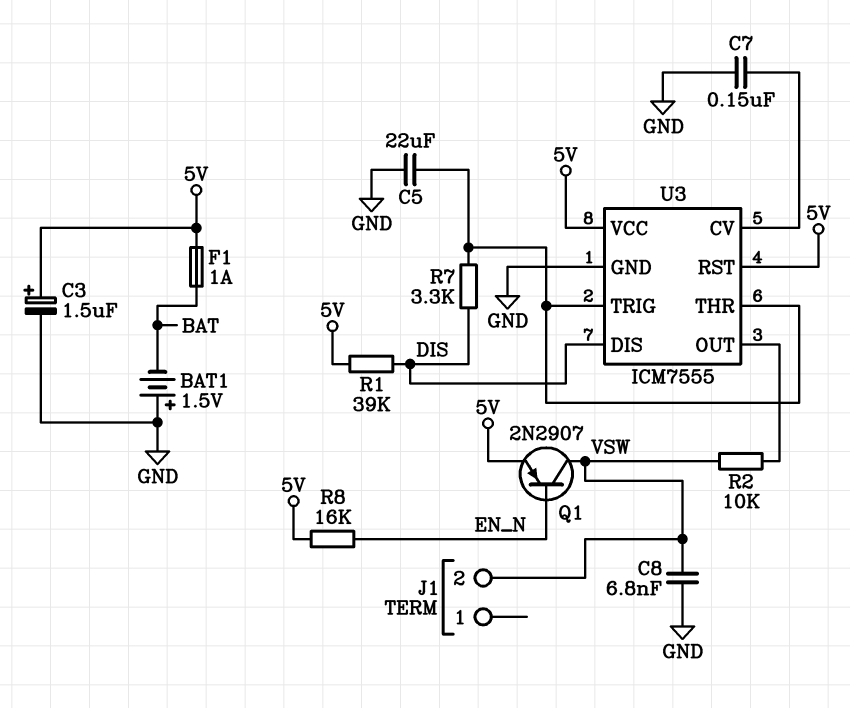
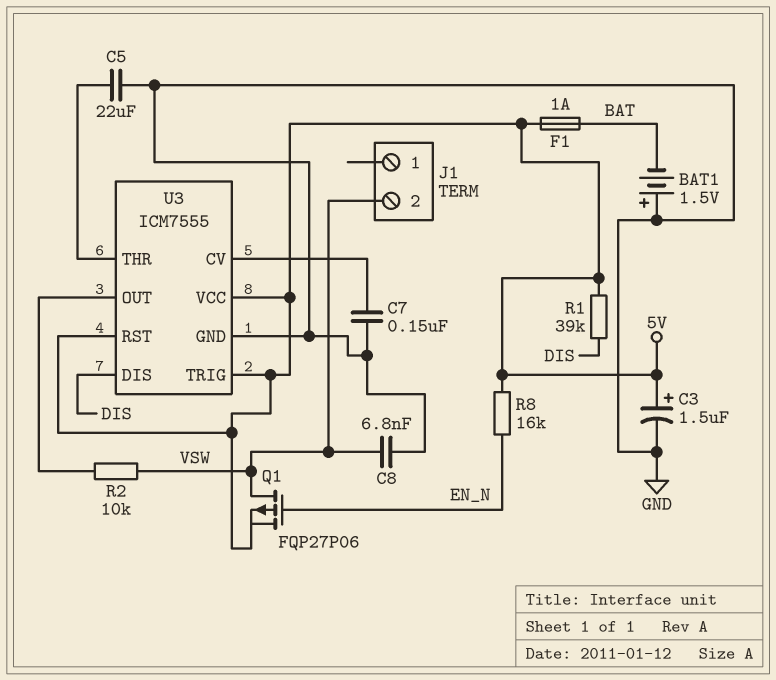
Q1: PNP 2N2907 (B EN_N, C VSW, E 5V) -> PMOS FQP27P06 (G EN_N, D VSW, S 5V)
R7: 3.3k (DIS, U3/THR) -> none
U3 pin TRIG: U3/THR -> 5V

